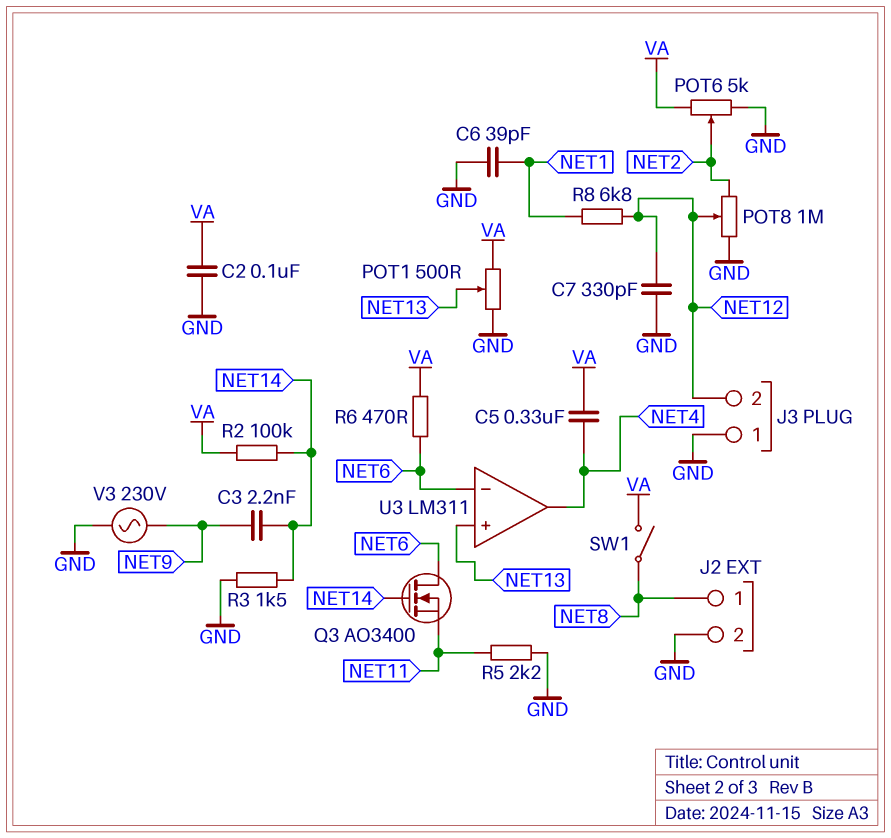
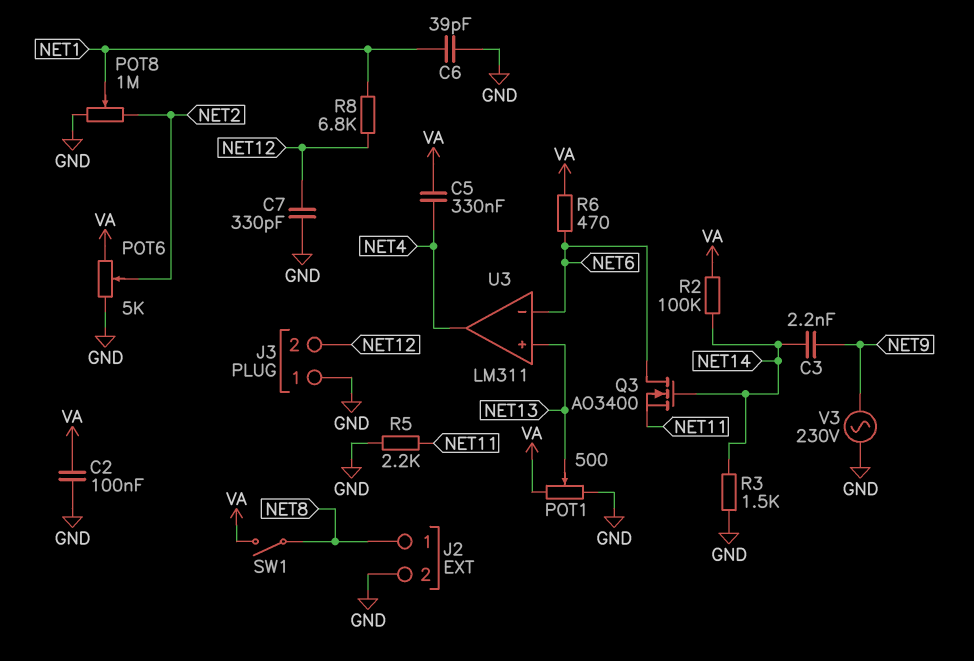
POT8: 1M (GND, NET2, wiper NET12) -> 1M (GND, NET2, wiper NET1)

